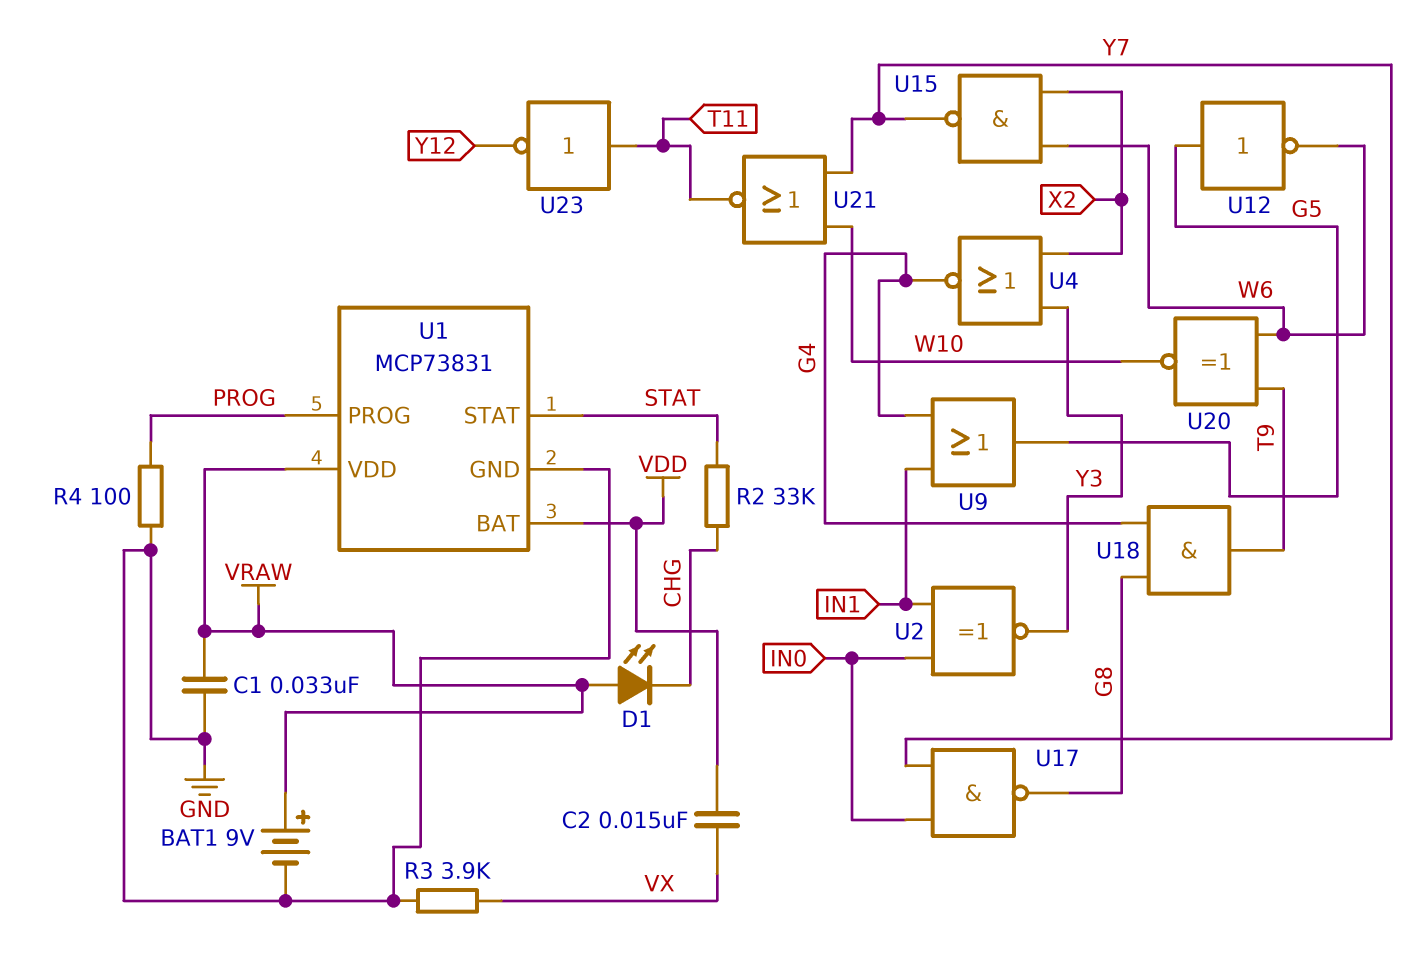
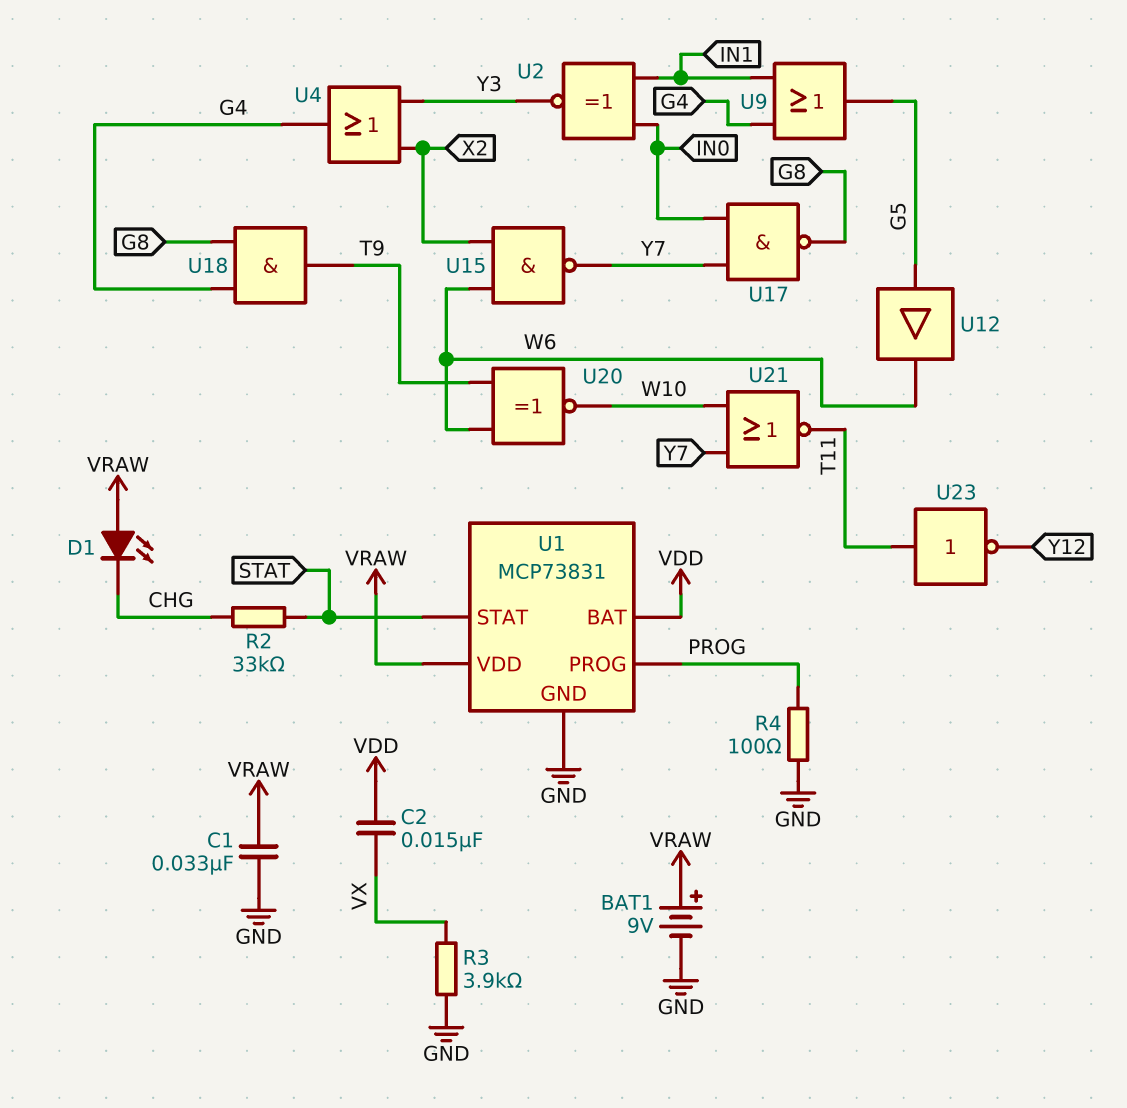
U4: NOR (in X2, in Y3, out G4) -> OR (in X2, in Y3, out G4)
U12: NOT (in G5, out W6) -> buffer (in G5, out W6)

